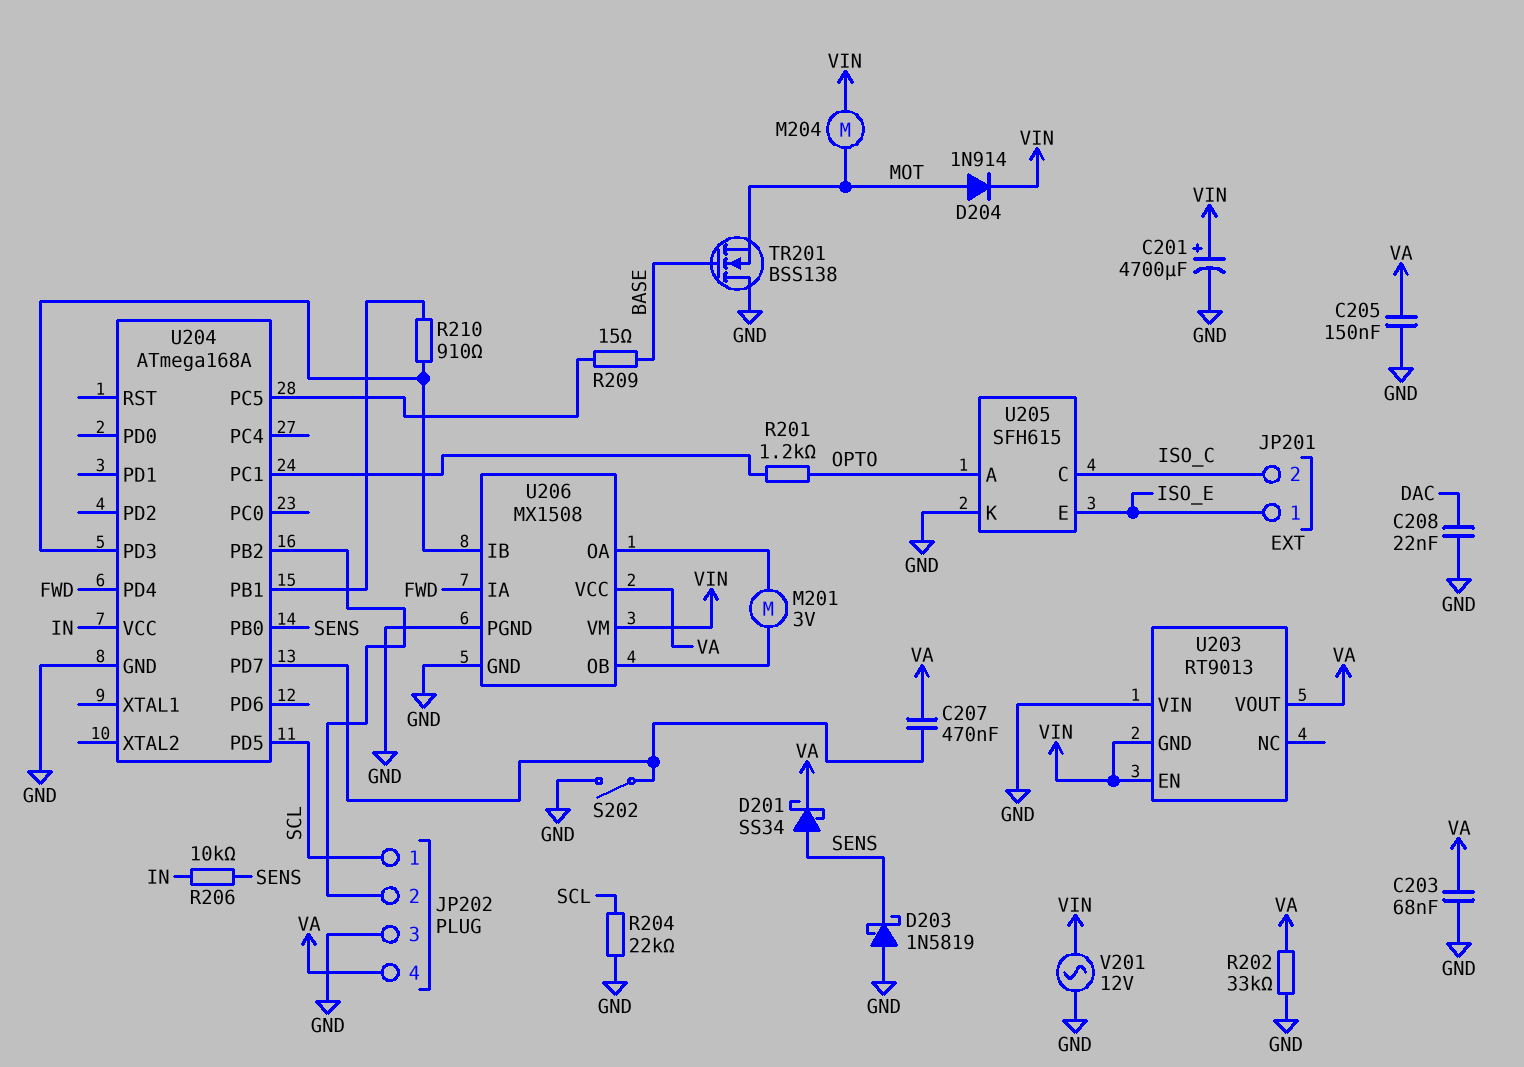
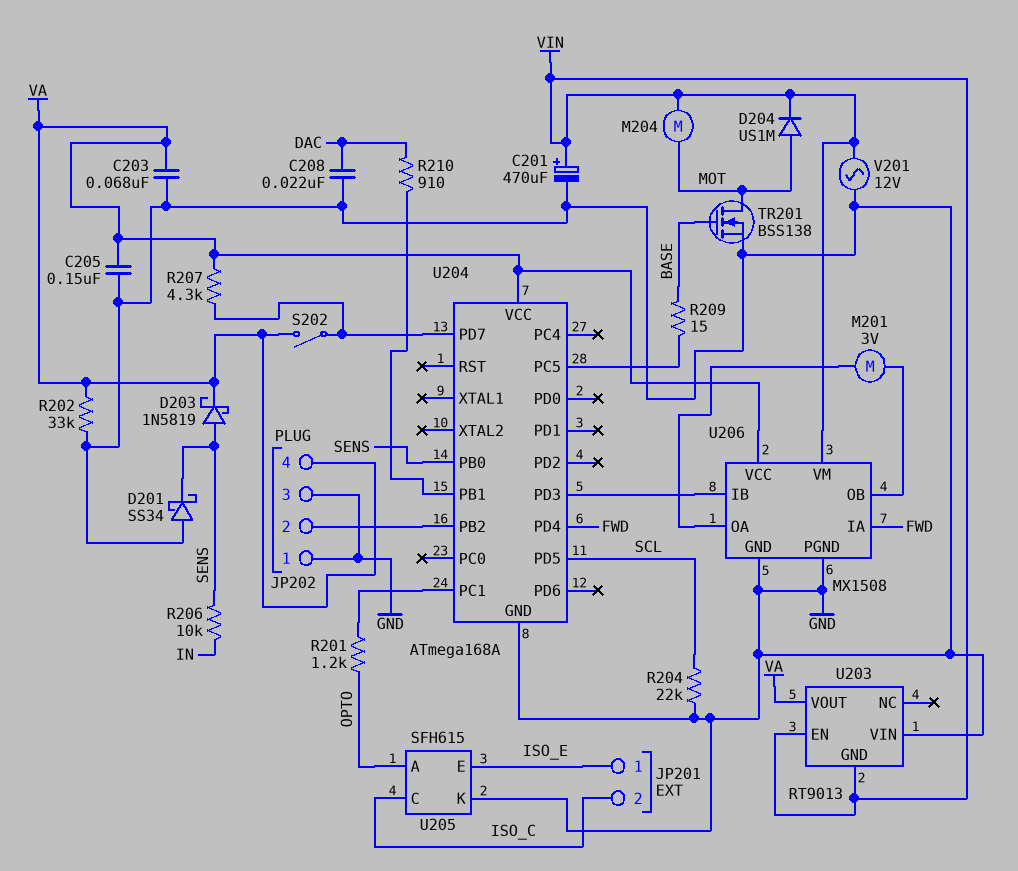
C201: 4700uF (plus VIN, minus GND) -> 470uF (plus VIN, minus GND)
C207: 470nF (U204/PD7, VA) -> none
D201: schottky SS34 (A SENS, K VA) -> schottky SS34 (A GND, K SENS)
D203: schottky 1N5819 (A GND, K SENS) -> schottky 1N5819 (A SENS, K VA)
D204: diode 1N914 (A MOT, K VIN) -> diode US1M (A MOT, K VIN)
JP202 pin 1: SCL -> GND
R207: none -> 4.3k (U204/PD7, VA)
R210: 910 (U204/PB1, U204/PD3) -> 910 (DAC, U204/PB1)
S202: switch (GND, U204/PD7) -> switch (U204/PD7, VA)
TR201: NMOS BSS138 (G BASE, D GND, S MOT) -> NMOS BSS138 (G BASE, D MOT, S GND)
U204 pin VCC: IN -> VA

